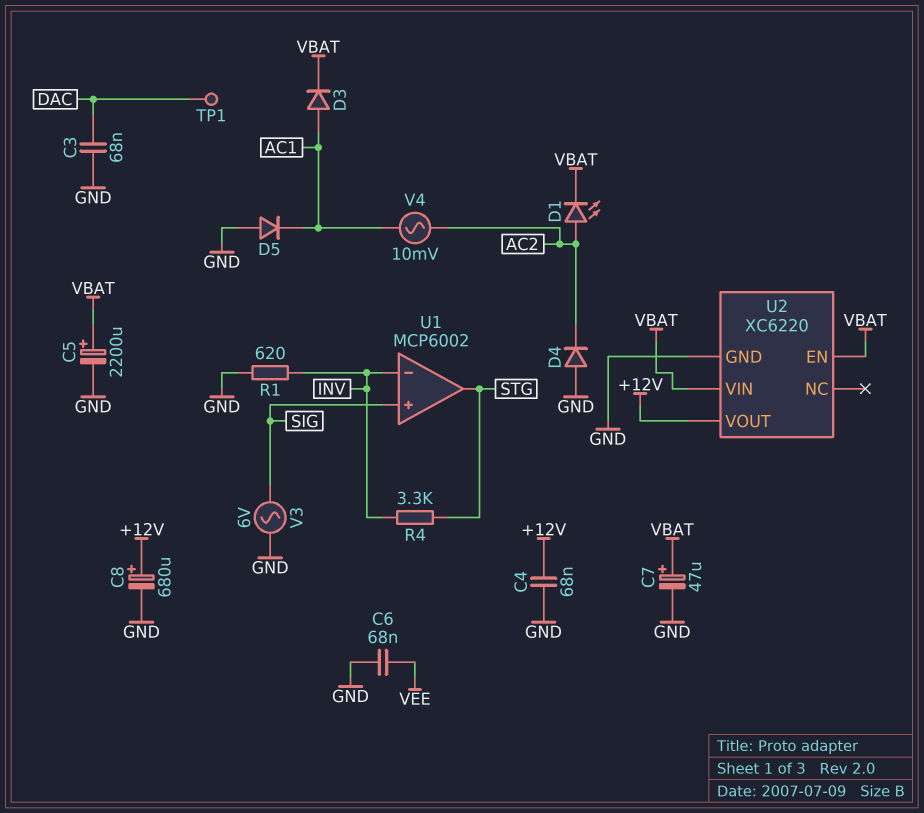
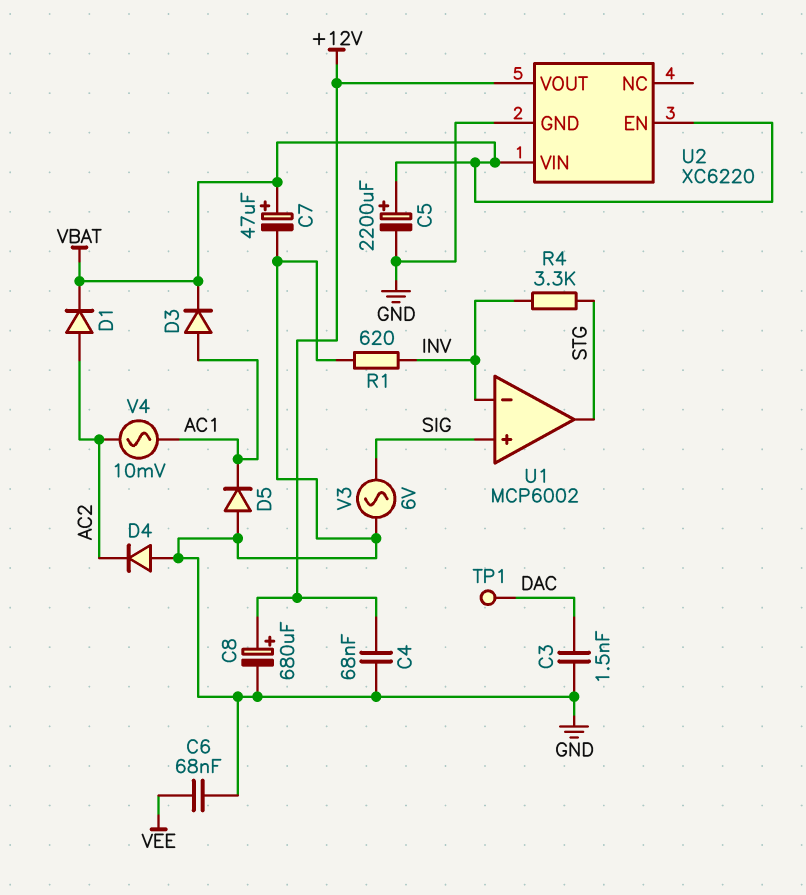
C3: 68nF (DAC, GND) -> 1.5nF (DAC, GND)
D1: LED (A AC2, K VBAT) -> diode (A AC2, K VBAT)

